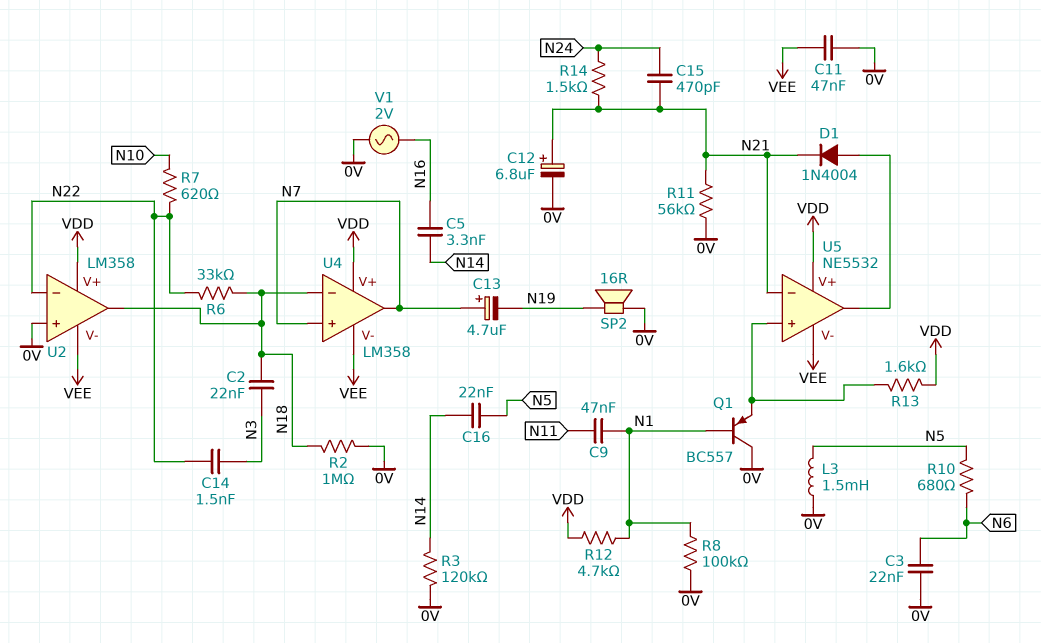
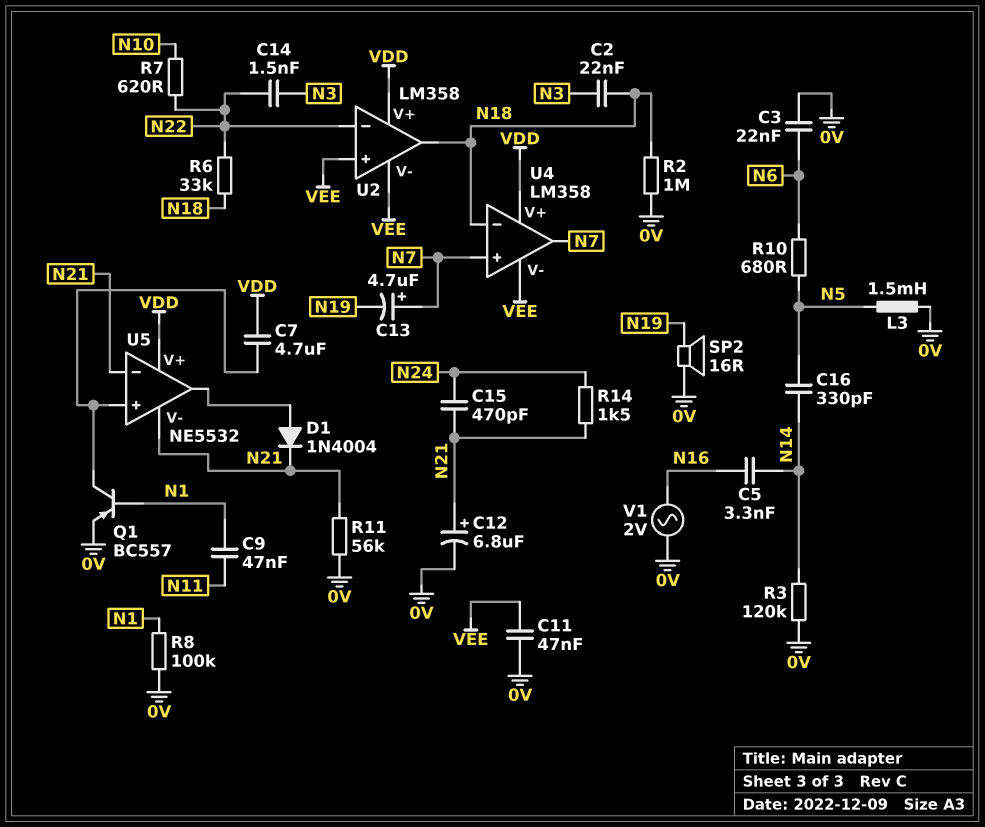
C7: none -> 4.7uF (U5/in+, VDD)
C16: 22nF (N5, N14) -> 330pF (N5, N14)
Q1: PNP BC557 (B N1, C 0V, E U5/in+) -> PNP BC557 (B N1, C U5/in+, E 0V)
R12: 4.7k (N1, VDD) -> none
R13: 1.6k (U5/in+, VDD) -> none
U2 pin in+: 0V -> VEE
U5 pin V-: VEE -> N21

